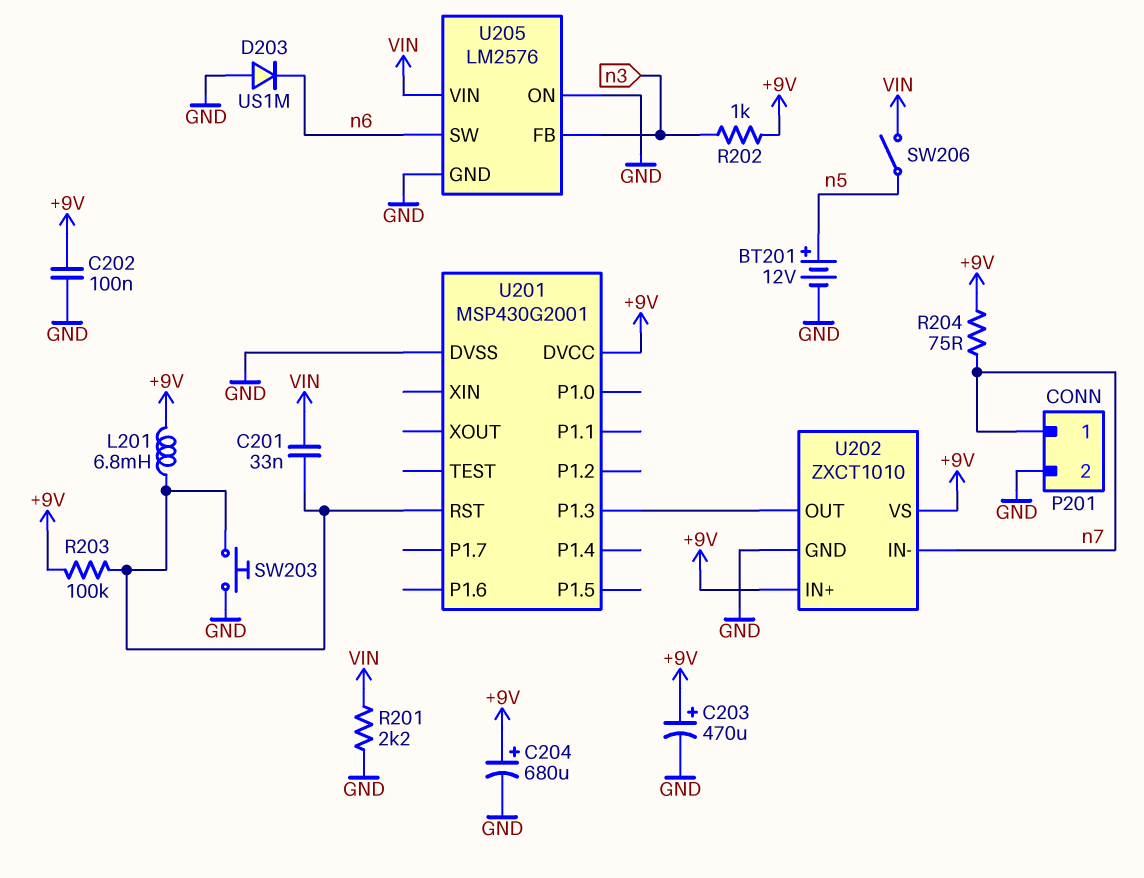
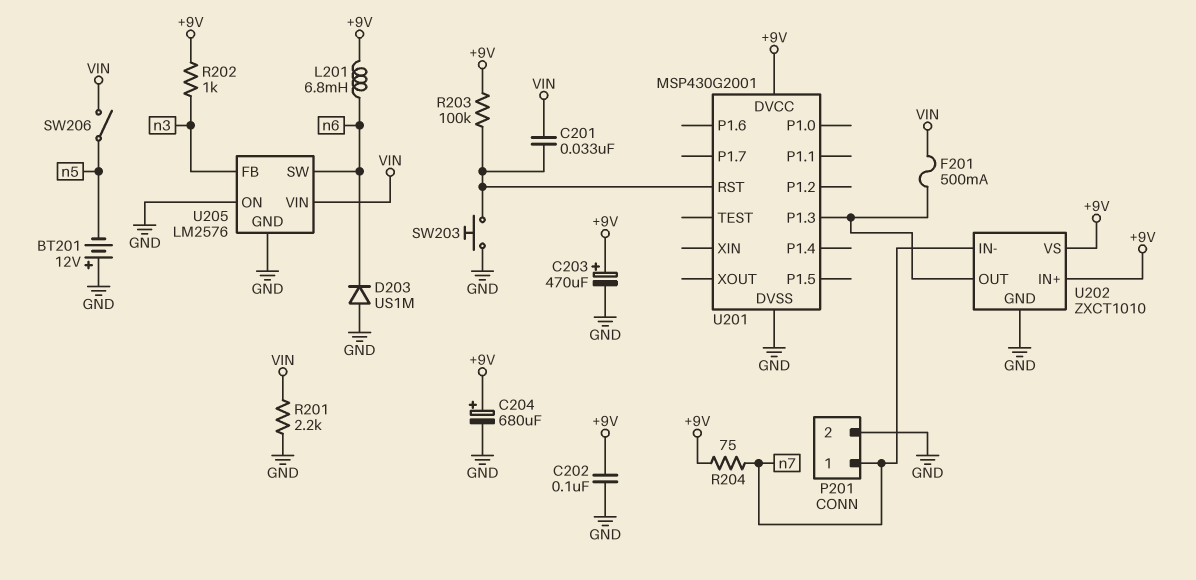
BT201: 12V (plus n5, minus GND) -> 12V (plus GND, minus n5)
F201: none -> 500mA (U201/P1.3, VIN)
L201: 6.8mH (+9V, U201/RST) -> 6.8mH (+9V, n6)

